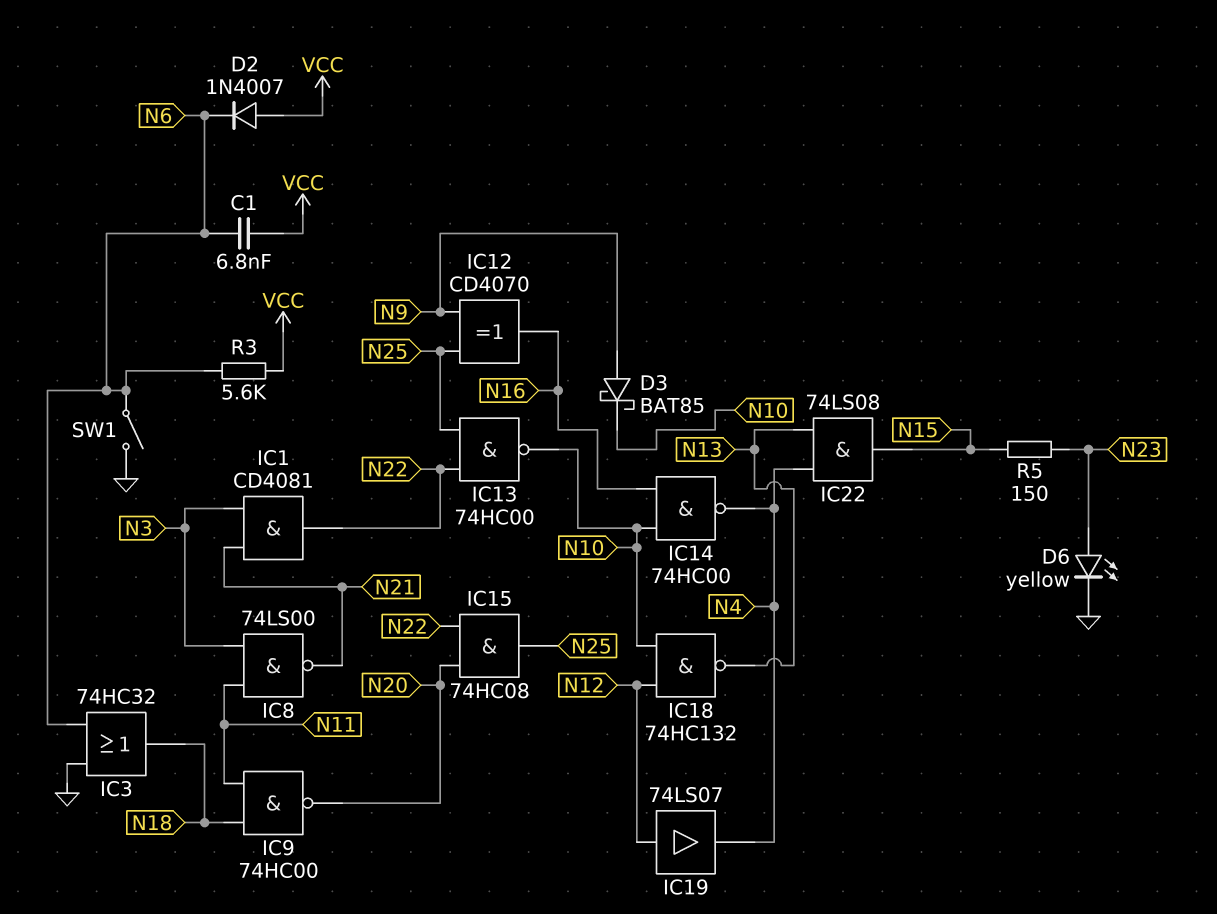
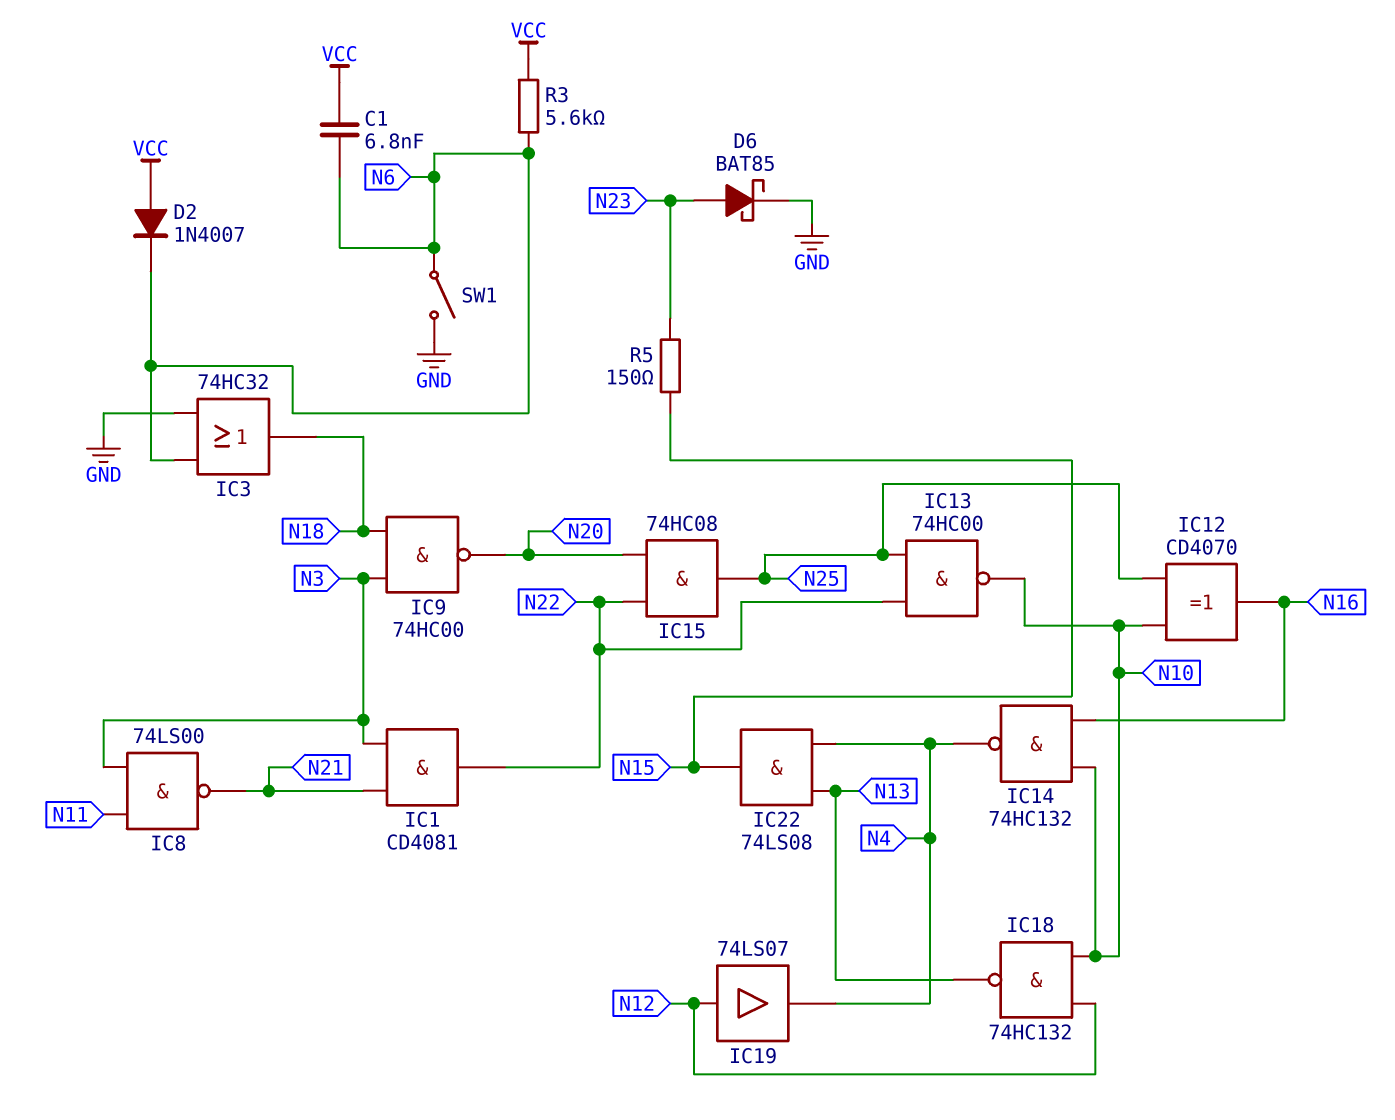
D3: schottky BAT85 (A N9, K N10) -> none
D6: LED yellow (A N23, K GND) -> schottky BAT85 (A N23, K GND)
IC9: NAND 74HC00 (in N11, in N18, out N20) -> NAND 74HC00 (in N3, in N18, out N20)
IC12: XOR CD4070 (in N9, in N25, out N16) -> XOR CD4070 (in N10, in N25, out N16)
IC14: NAND 74HC00 (in N10, in N16, out N4) -> NAND 74HC132 (in N10, in N16, out N4)

